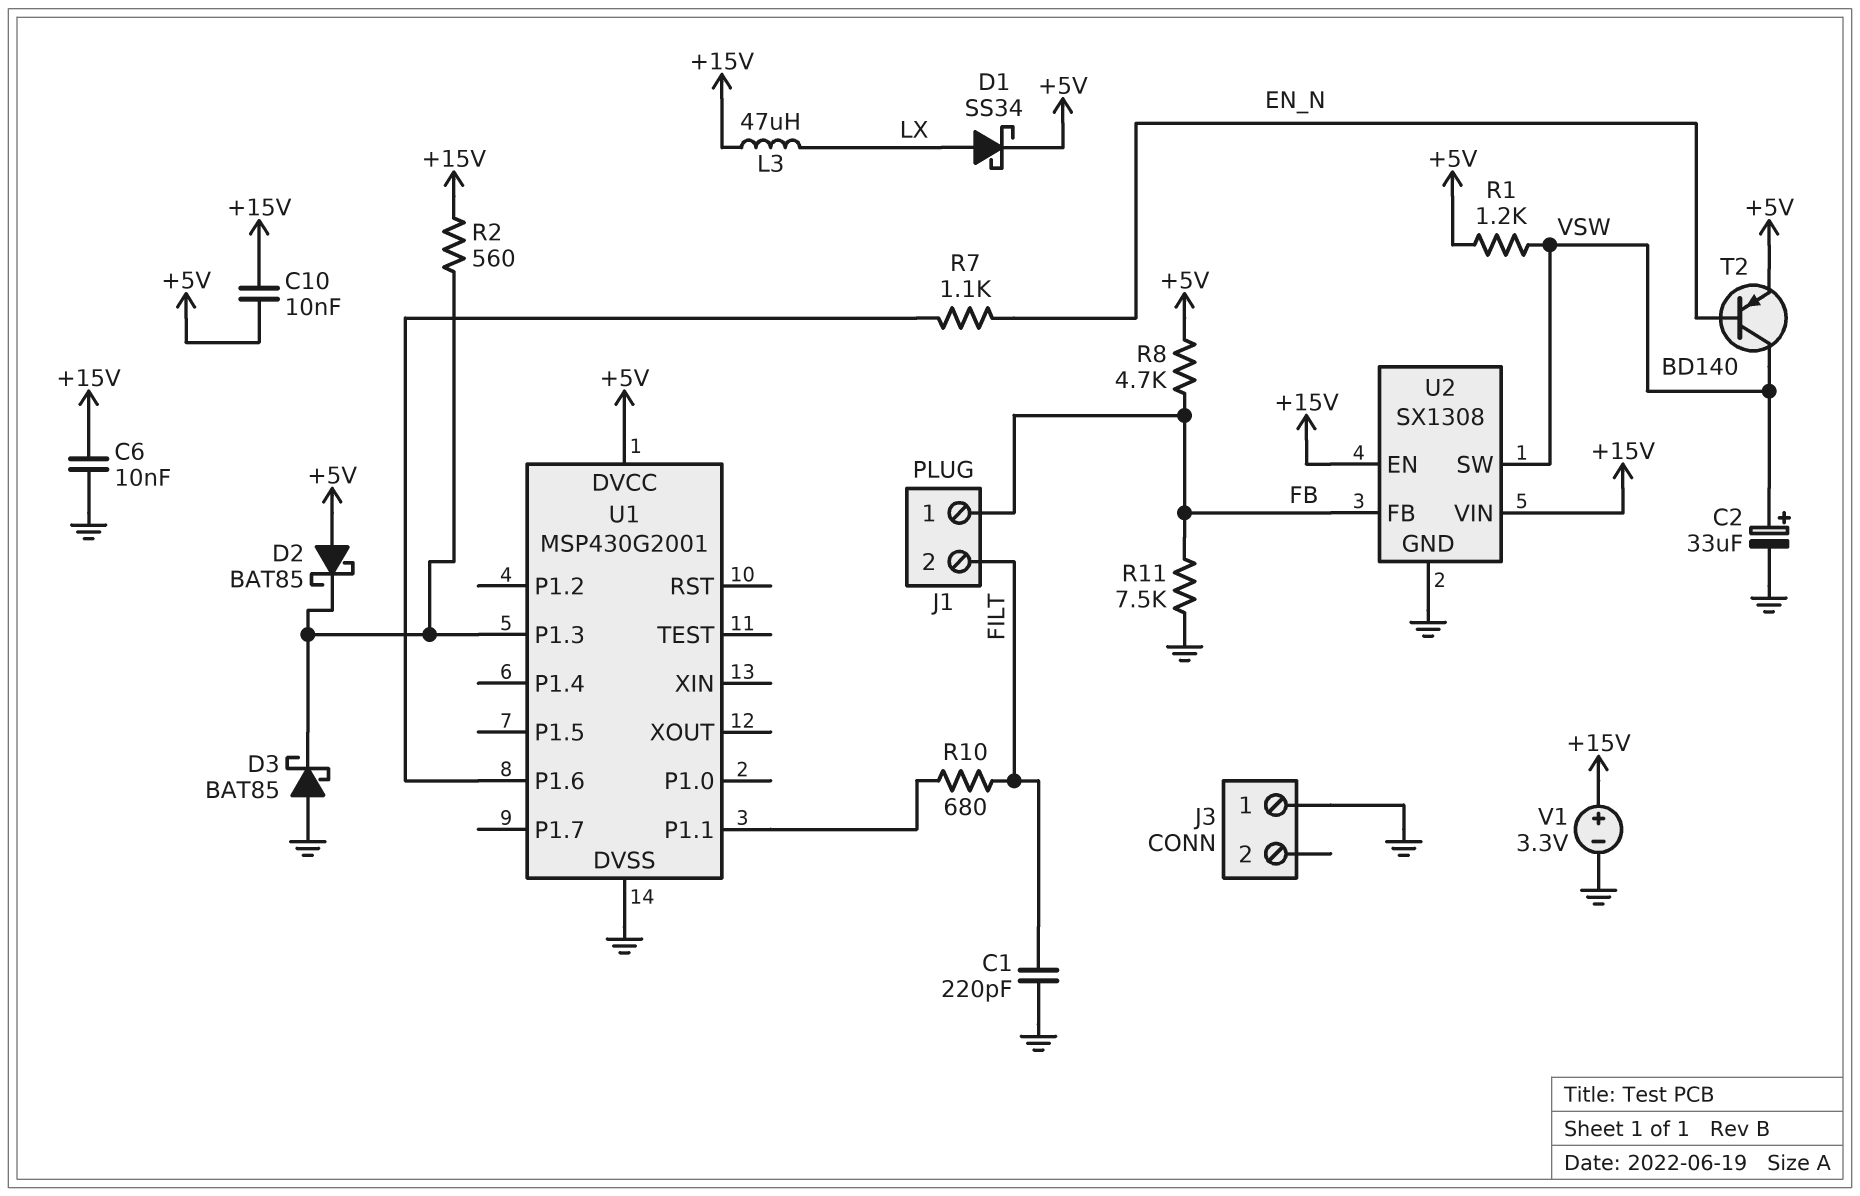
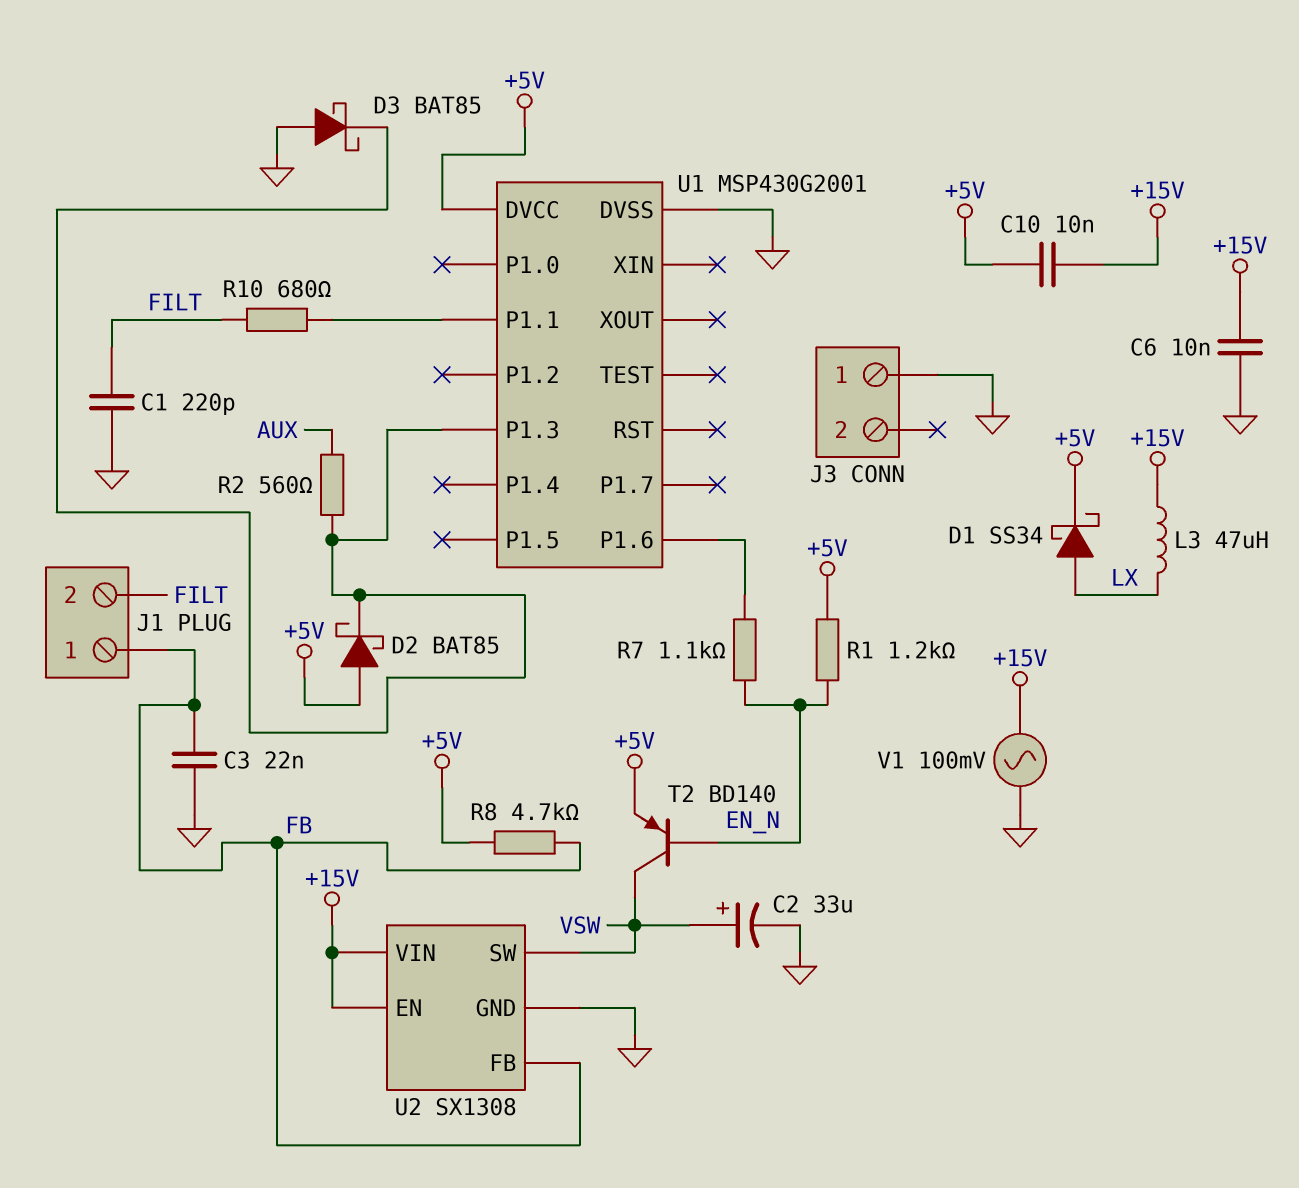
C3: none -> 22nF (FB, GND)
R1: 1.2k (+5V, VSW) -> 1.2k (+5V, EN_N)
R2: 560 (+15V, U1/P1.3) -> 560 (AUX, U1/P1.3)
R11: 7.5k (FB, GND) -> none
V1: 3.3V (plus +15V, minus GND) -> AC 100mV (+15V, GND)

